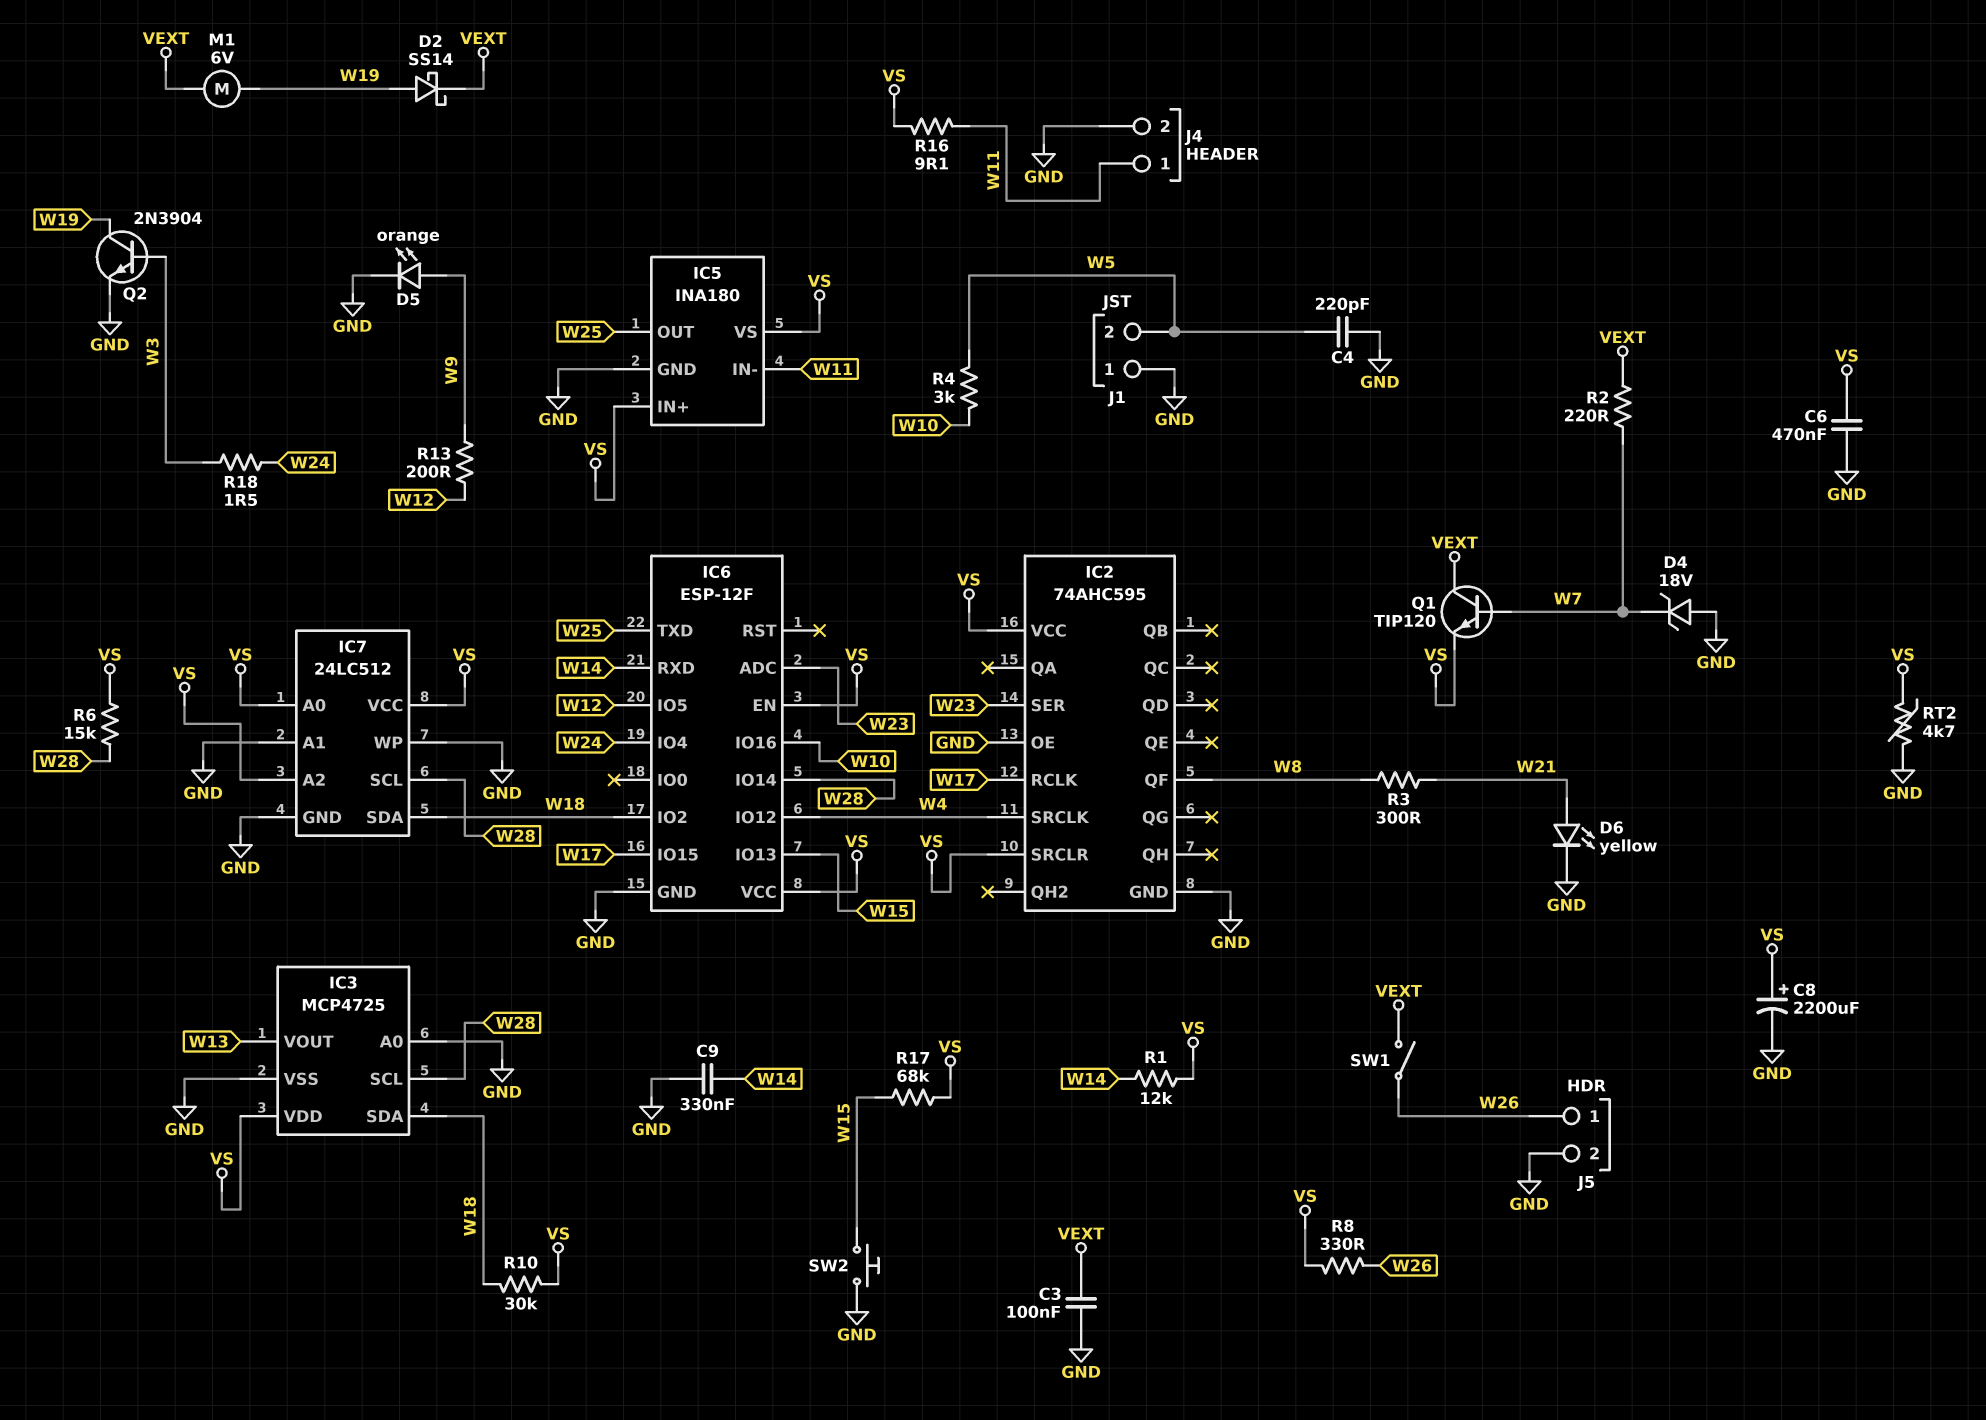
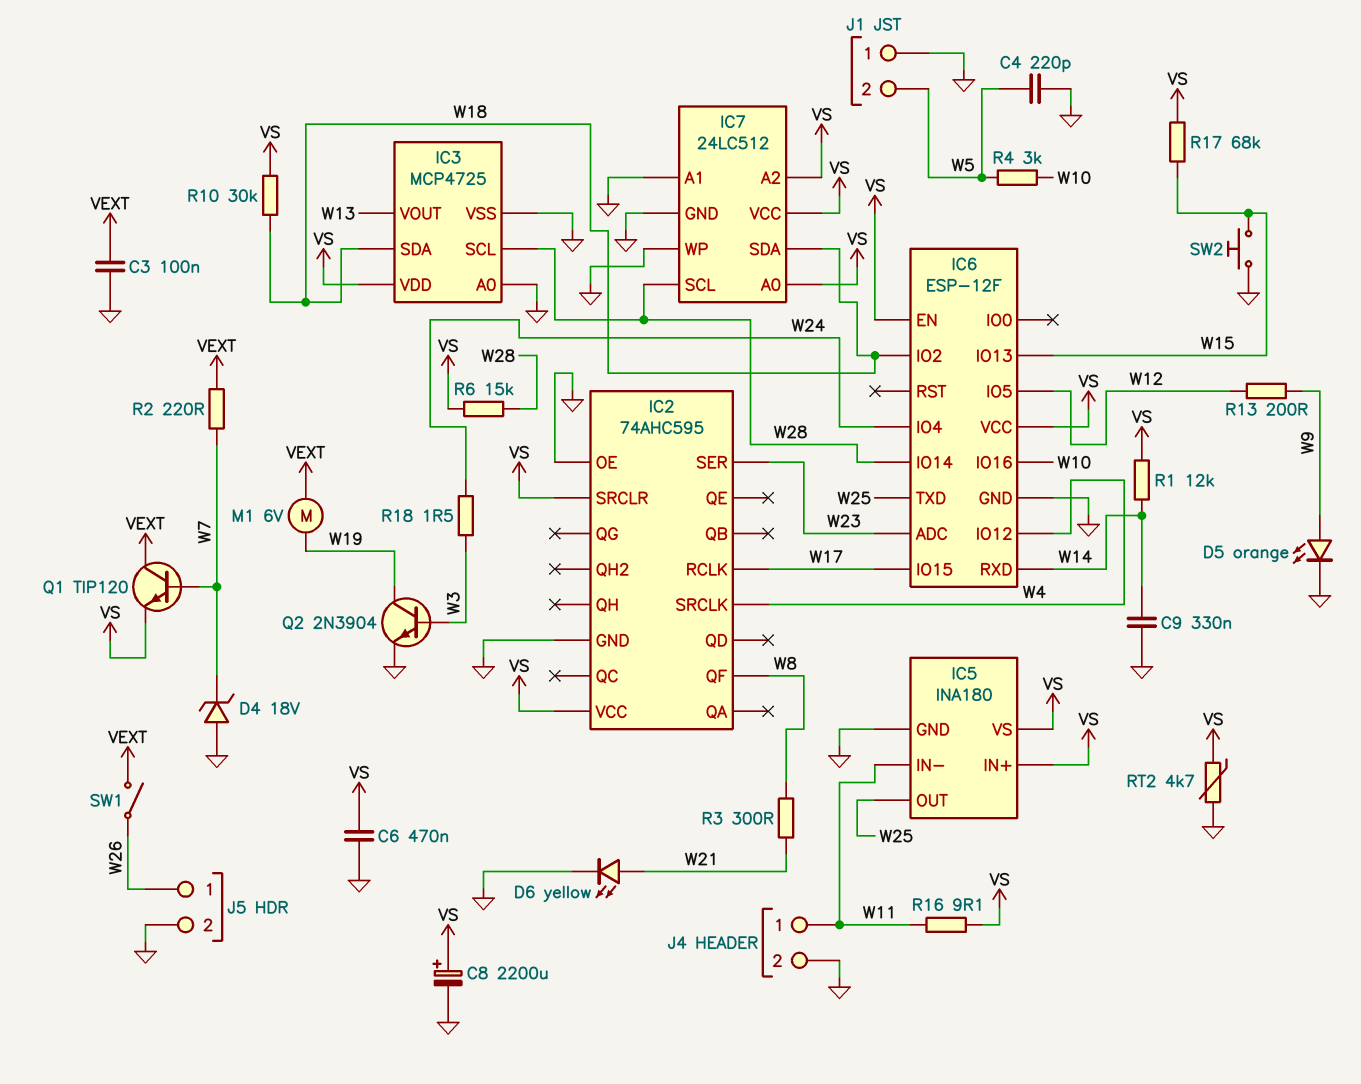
D2: schottky SS14 (A W19, K VEXT) -> none
R8: 330 (VS, W26) -> none

